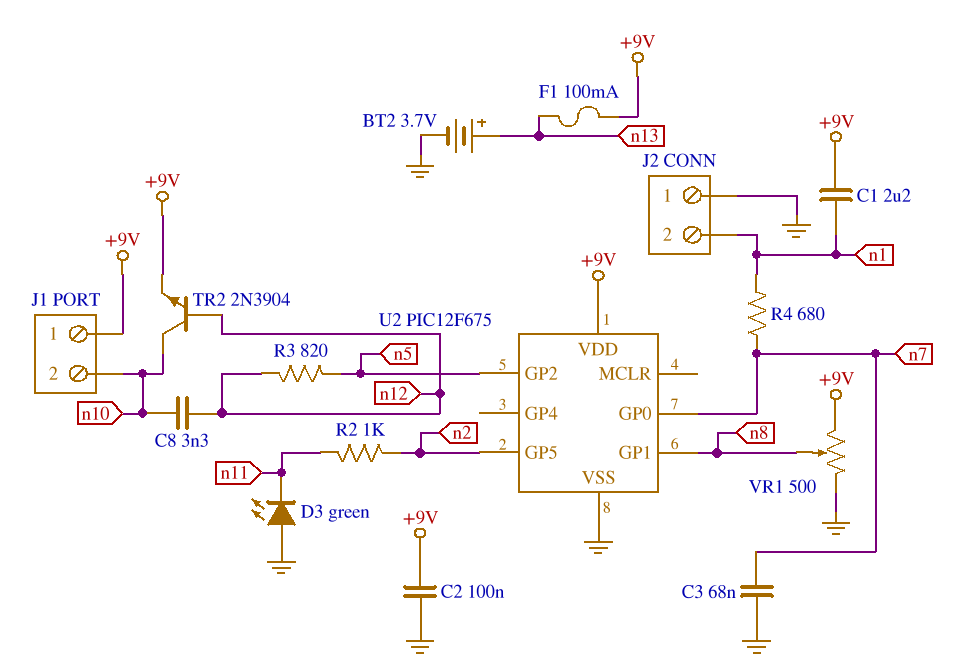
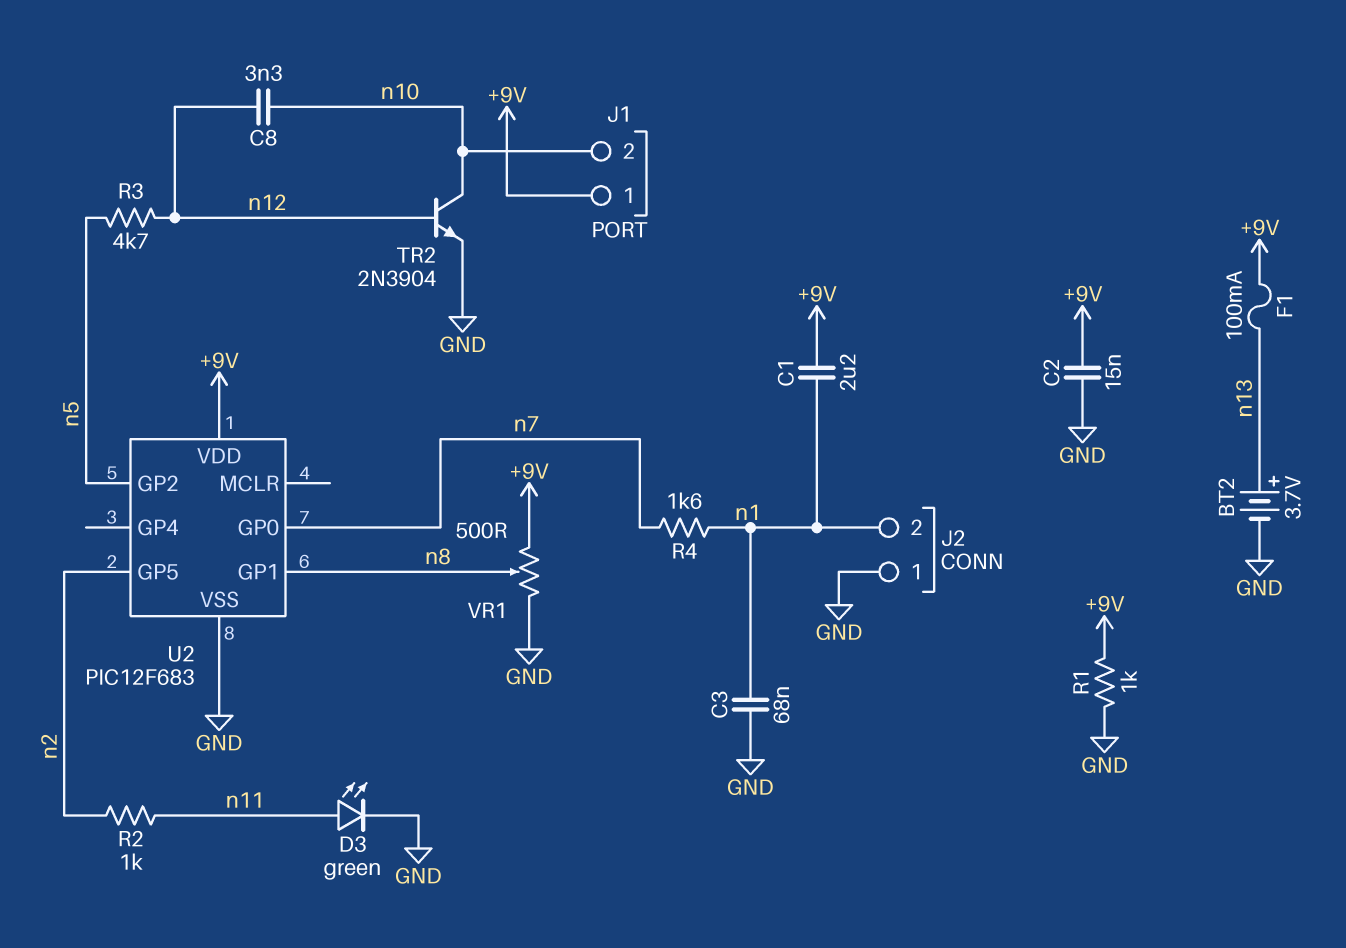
C2: 100nF (+9V, GND) -> 15nF (+9V, GND)
C3: 68nF (GND, n7) -> 68nF (GND, n1)
D3: LED green (A GND, K n11) -> LED green (A n11, K GND)
R1: none -> 1k (+9V, GND)
R3: 820 (n5, n12) -> 4.7k (n5, n12)
R4: 680 (n1, n7) -> 1.6k (n1, n7)
TR2: NPN 2N3904 (B n12, C n10, E +9V) -> NPN 2N3904 (B n12, C n10, E GND)
U2: PIC12F675 -> PIC12F683

